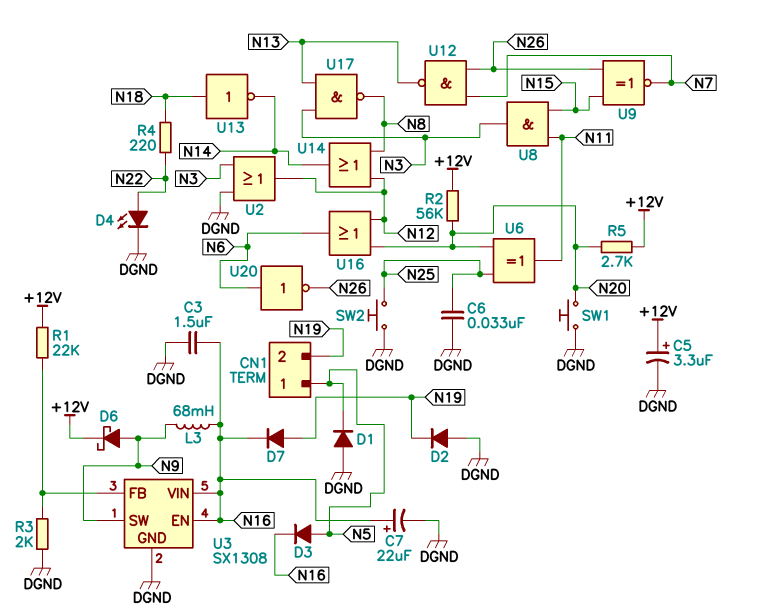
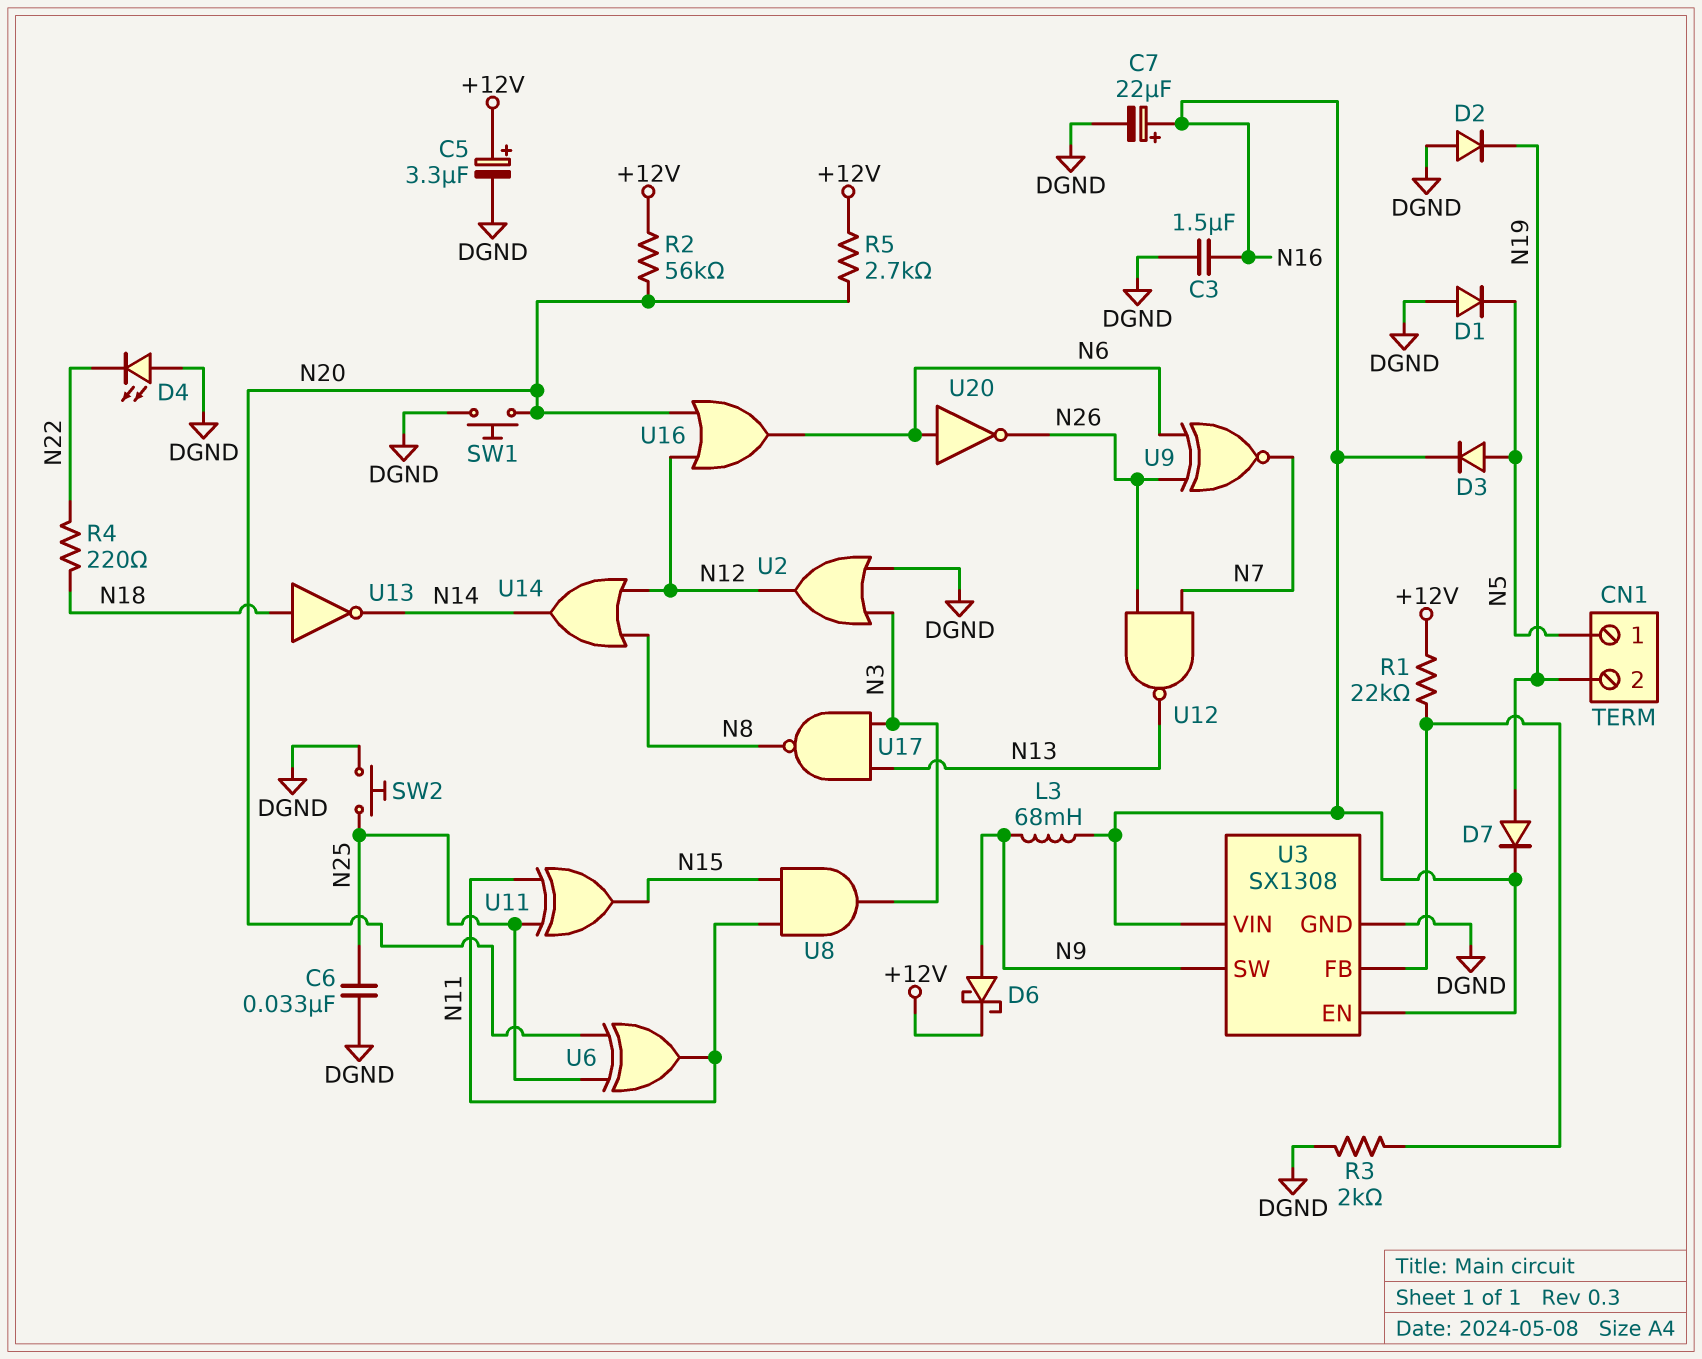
D4: LED (A N22, K DGND) -> LED (A DGND, K N22)
U9: XNOR (in N15, in N26, out N7) -> XNOR (in N6, in N26, out N7)
U11: none -> XOR (in N11, in N25, out N15)

